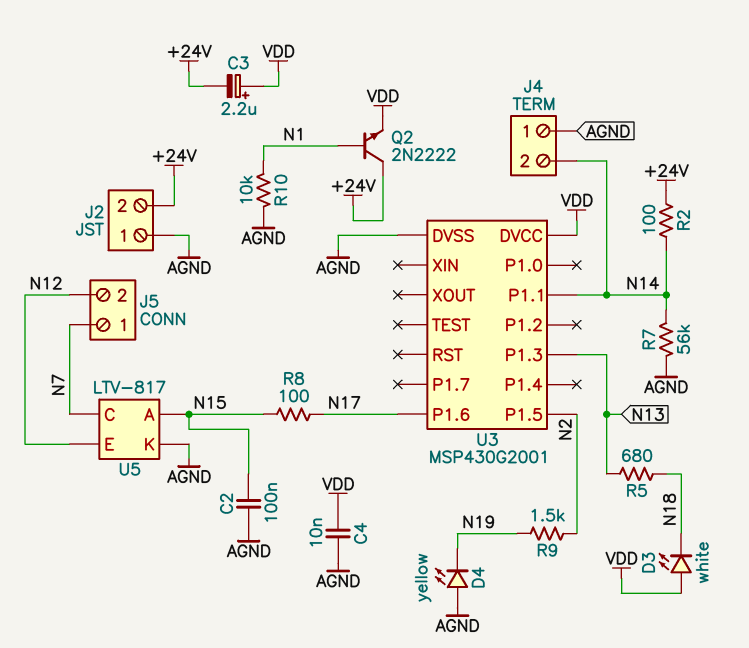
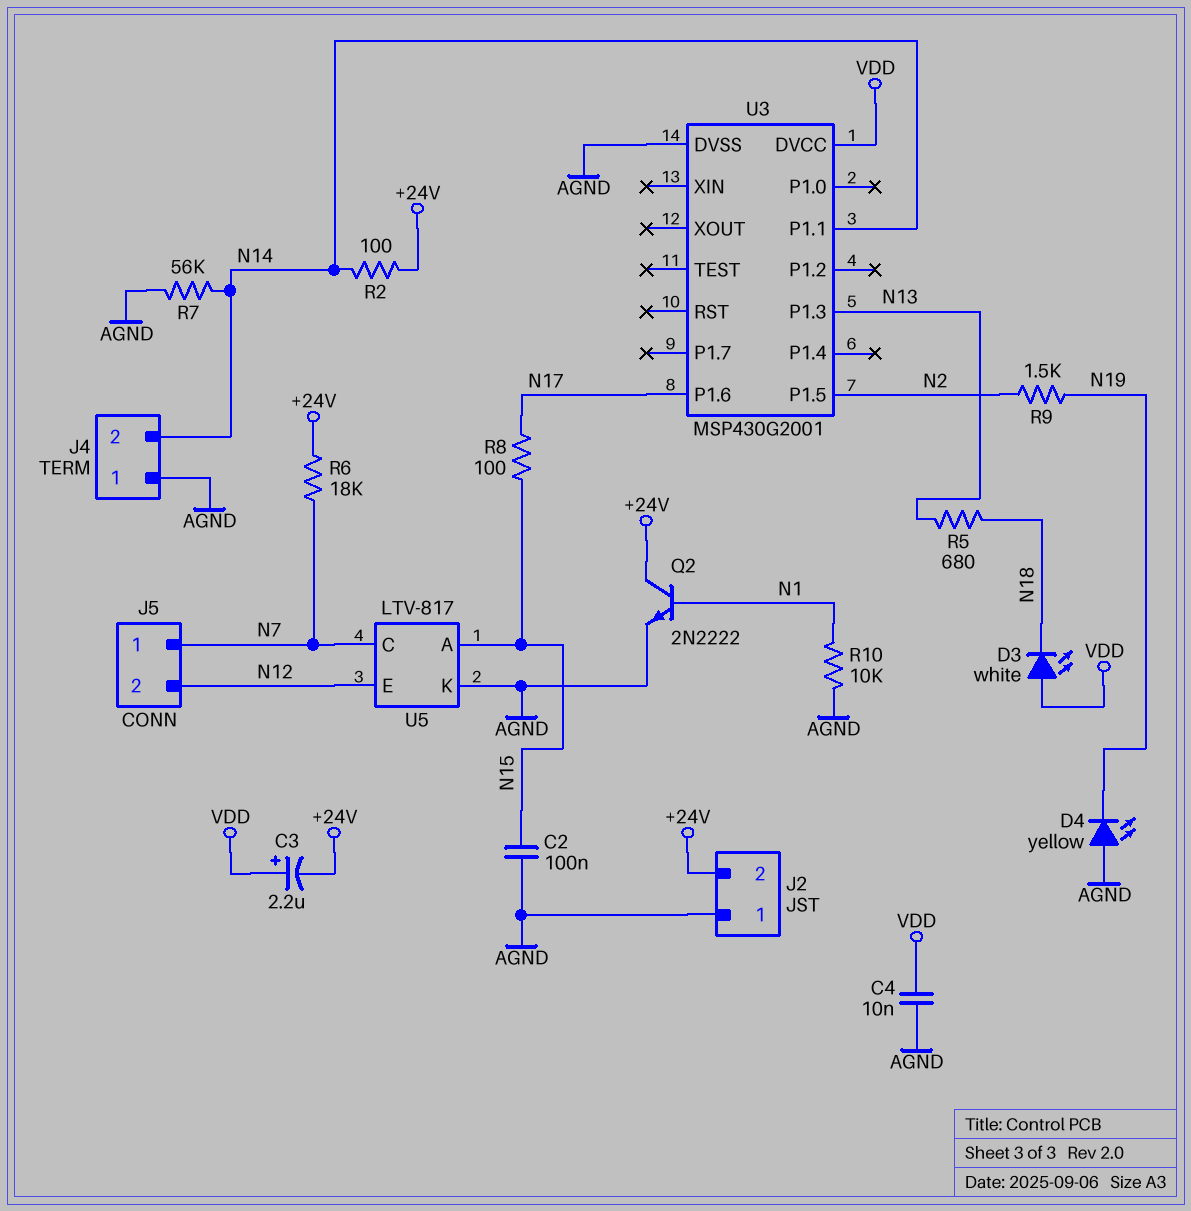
Q2: NPN 2N2222 (B N1, C +24V, E VDD) -> NPN 2N2222 (B N1, C +24V, E AGND)
R6: none -> 18k (+24V, N7)

